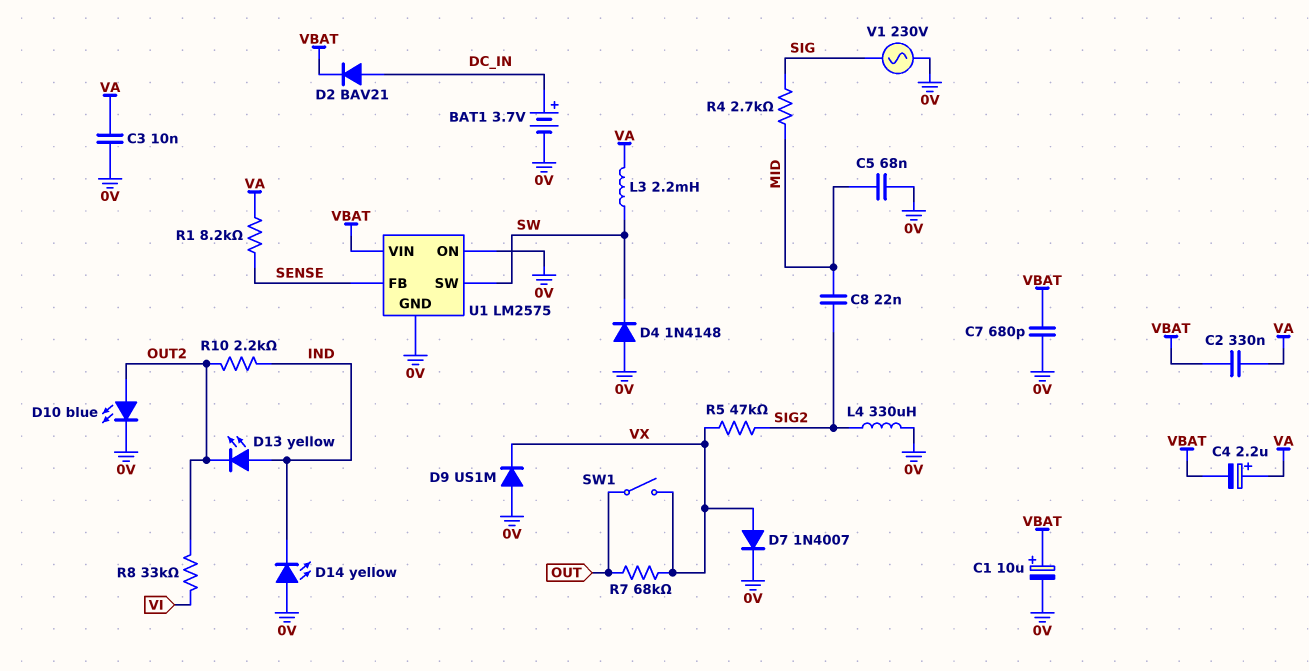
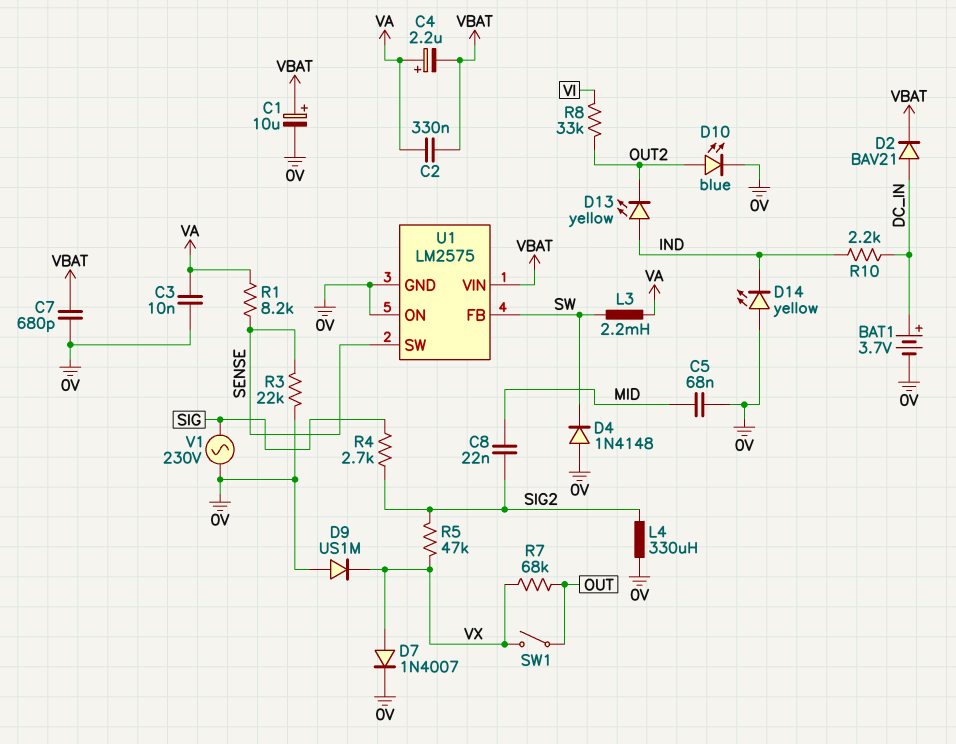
R3: none -> 22k (0V, SENSE)
R4: 2.7k (MID, SIG) -> 2.7k (SIG, SIG2)
R10: 2.2k (IND, OUT2) -> 2.2k (DC_IN, IND)
U1 pin FB: SENSE -> SW
U1 pin SW: SW -> SENSE

